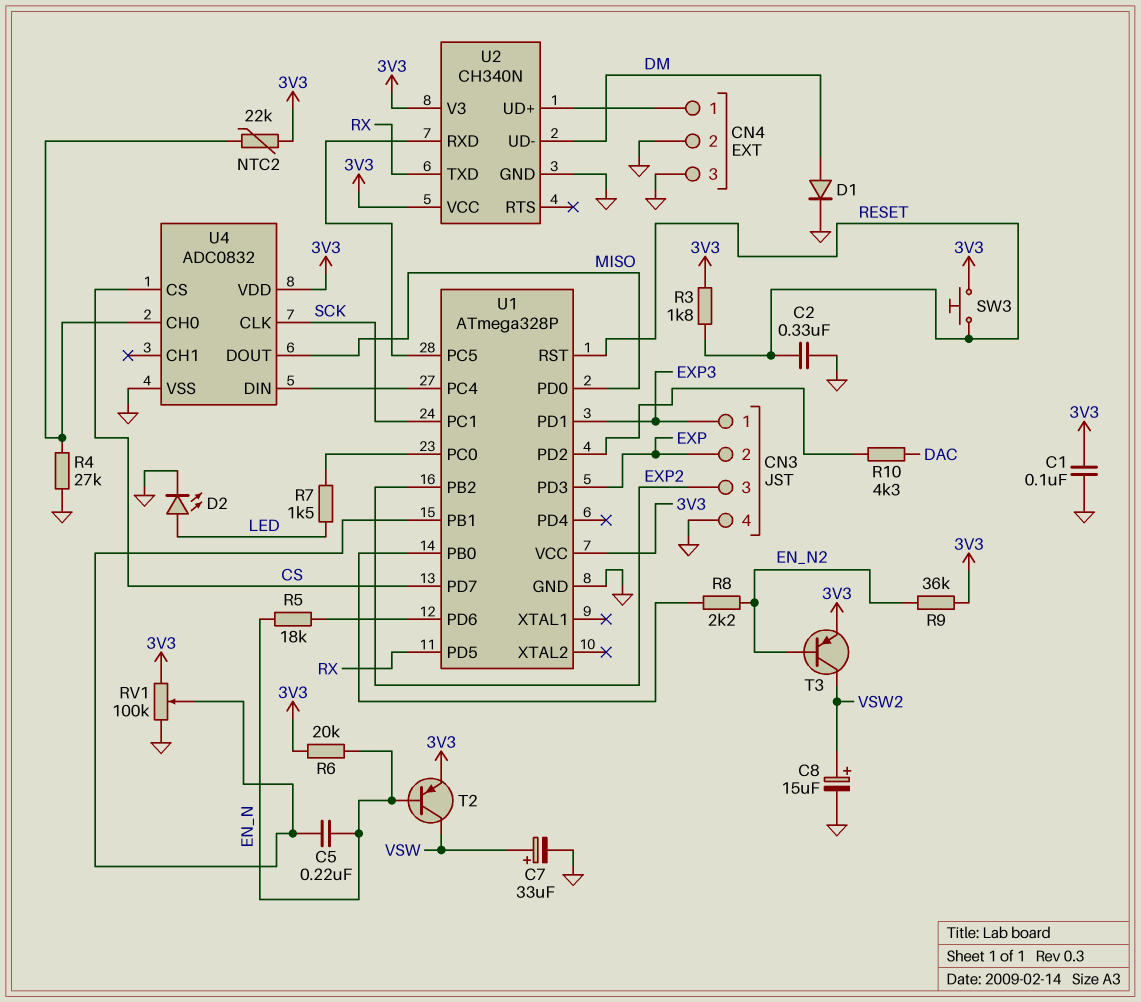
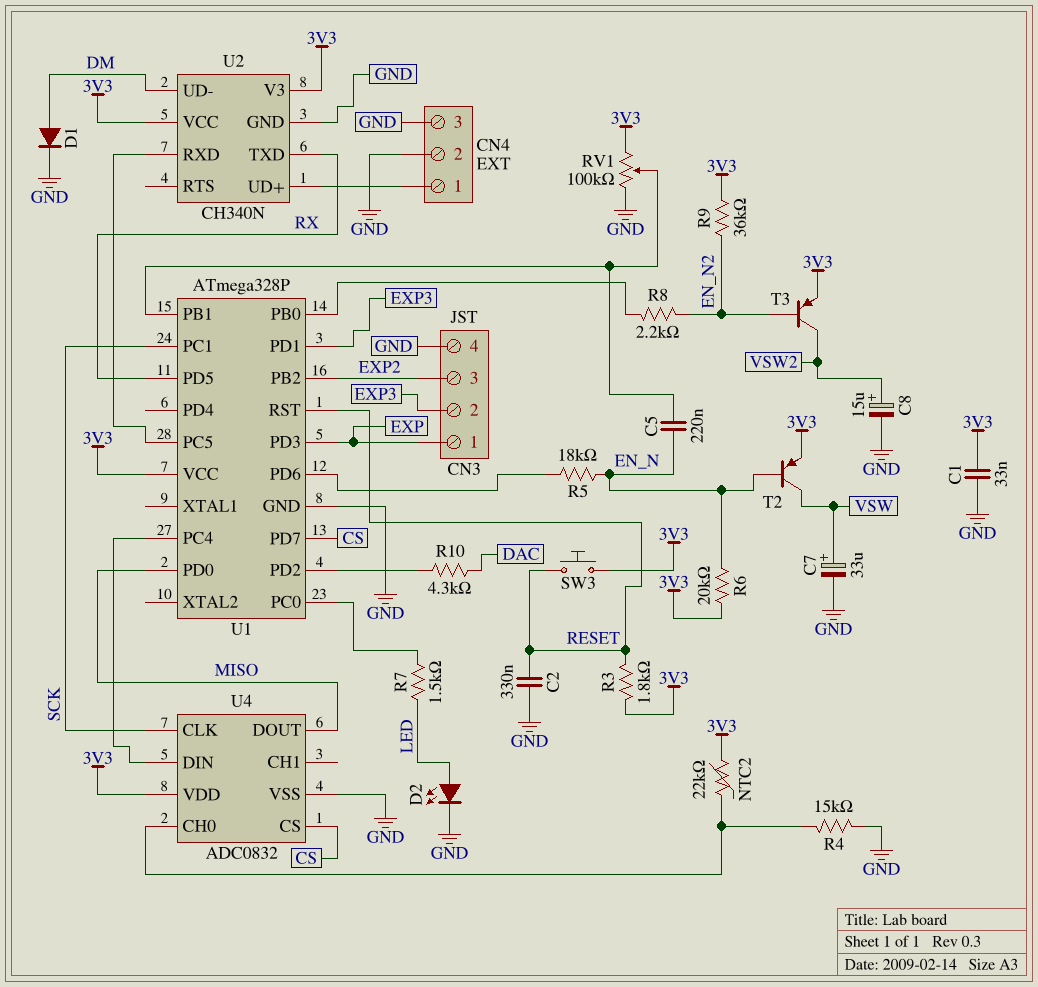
C1: 100nF (3V3, GND) -> 33nF (3V3, GND)
CN3 pin 1: EXP3 -> EXP
CN3 pin 2: EXP -> EXP3
R4: 27k (GND, U4/CH0) -> 15k (GND, U4/CH0)

